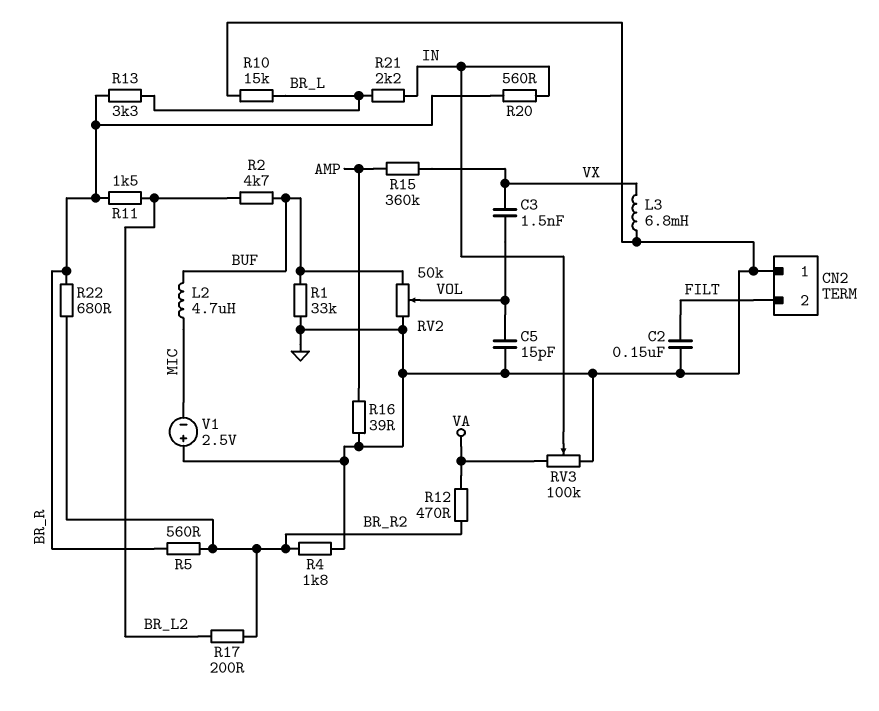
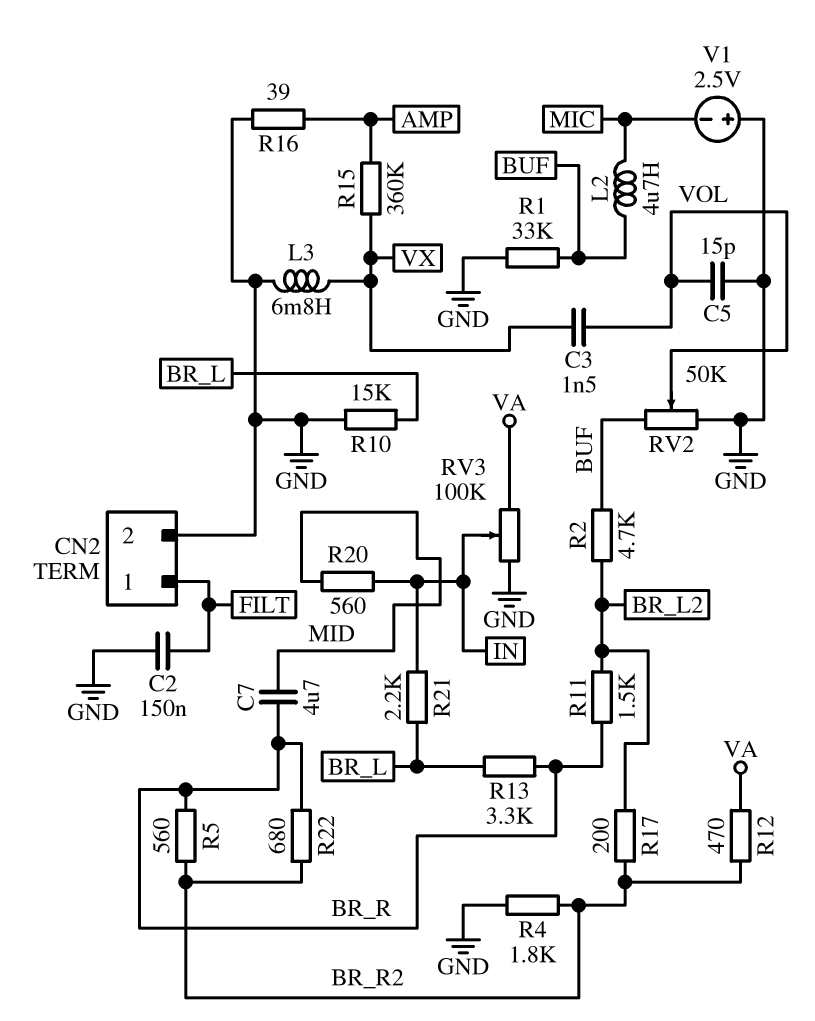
C7: none -> 4.7uF (BR_R, MID)
CN2 pin 1: GND -> FILT
CN2 pin 2: FILT -> GND
R20: 560 (BR_R, IN) -> 560 (IN, MID)

